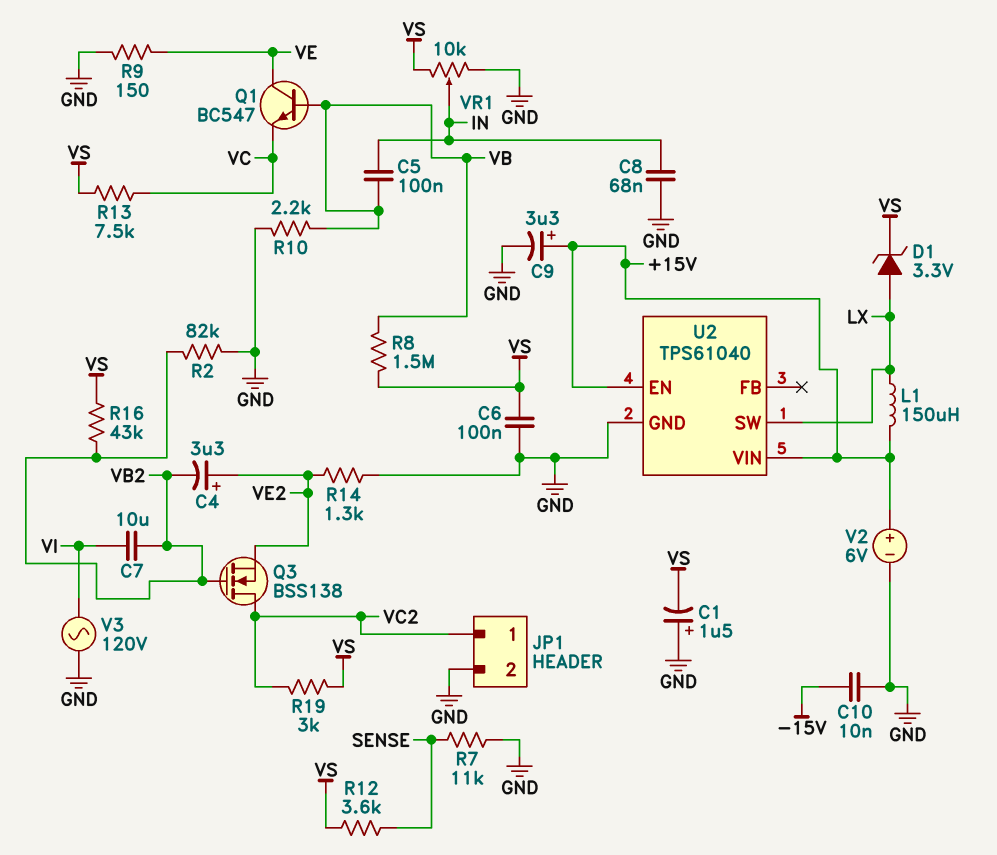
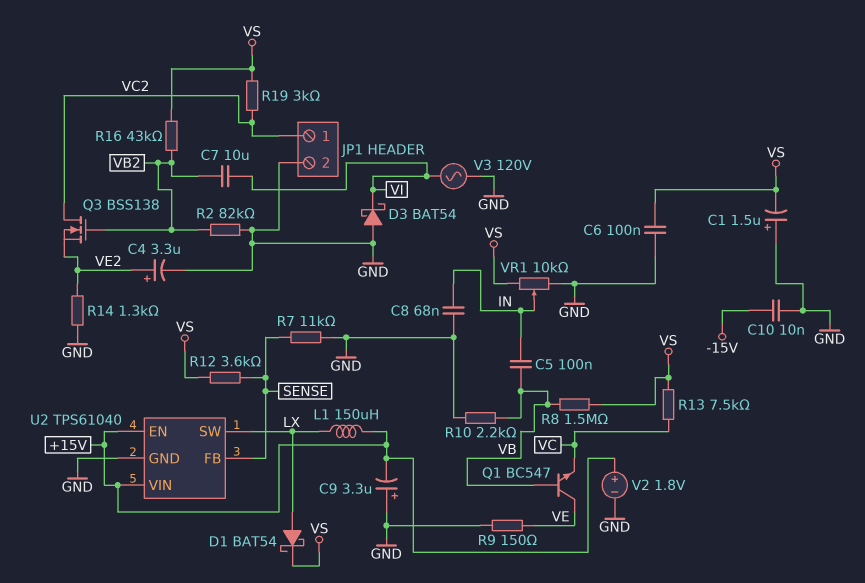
C4: 3.3uF (plus VE2, minus VB2) -> 3.3uF (plus VE2, minus GND)
C9: 3.3uF (plus +15V, minus GND) -> 3.3uF (plus GND, minus +15V)
D1: zener 3.3V (A LX, K VS) -> schottky BAT54 (A LX, K VS)
D3: none -> schottky BAT54 (A GND, K VI)
U2 pin FB: none -> SENSE
V2: 6V (plus +15V, minus GND) -> 1.8V (plus +15V, minus GND)

